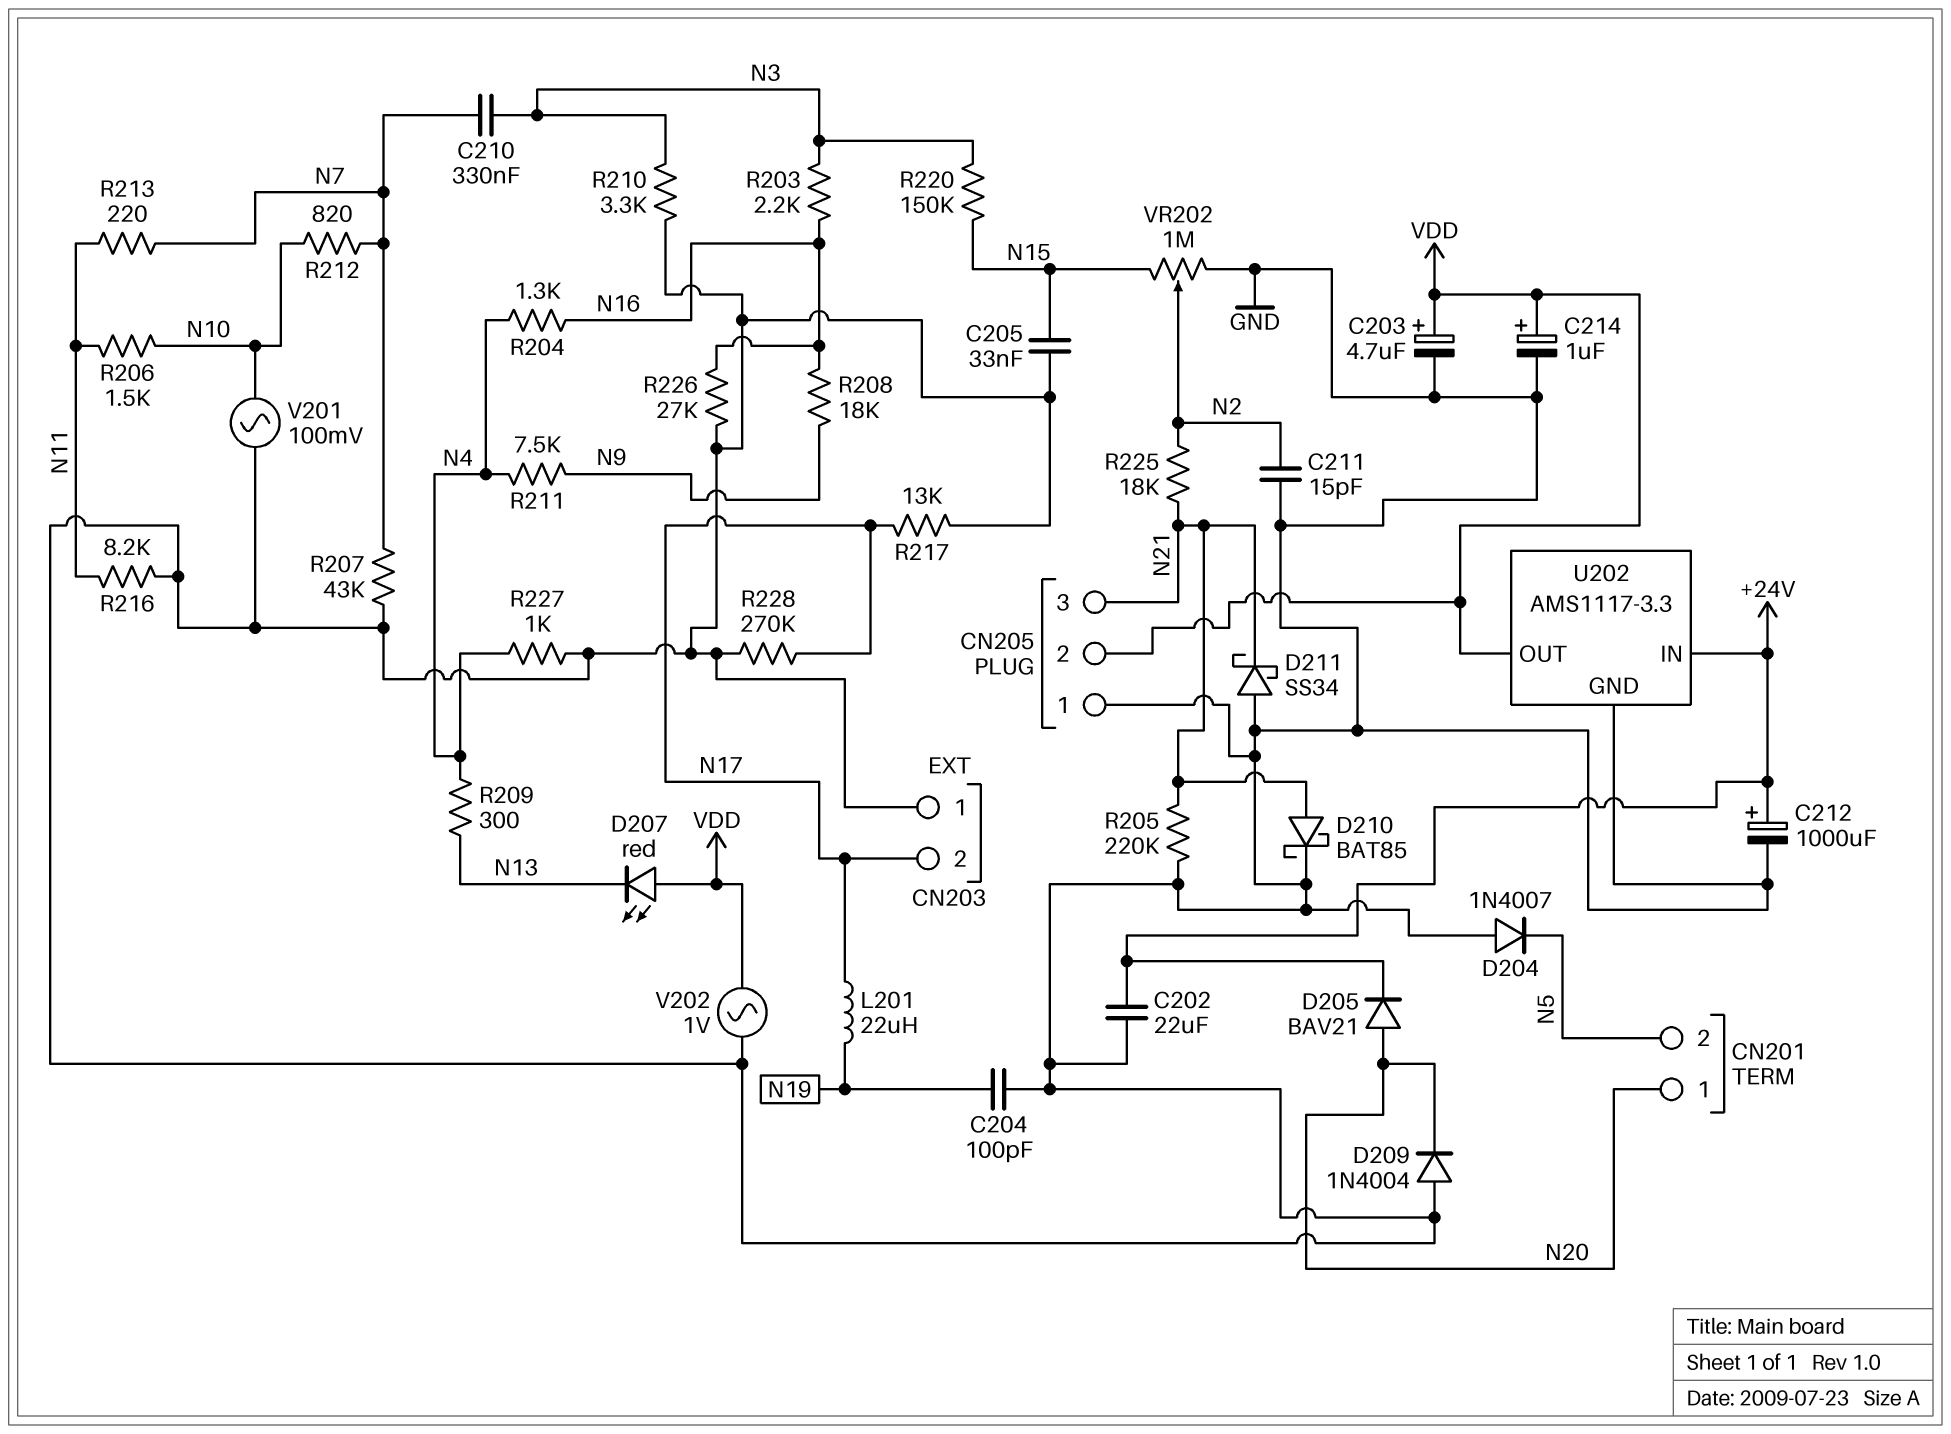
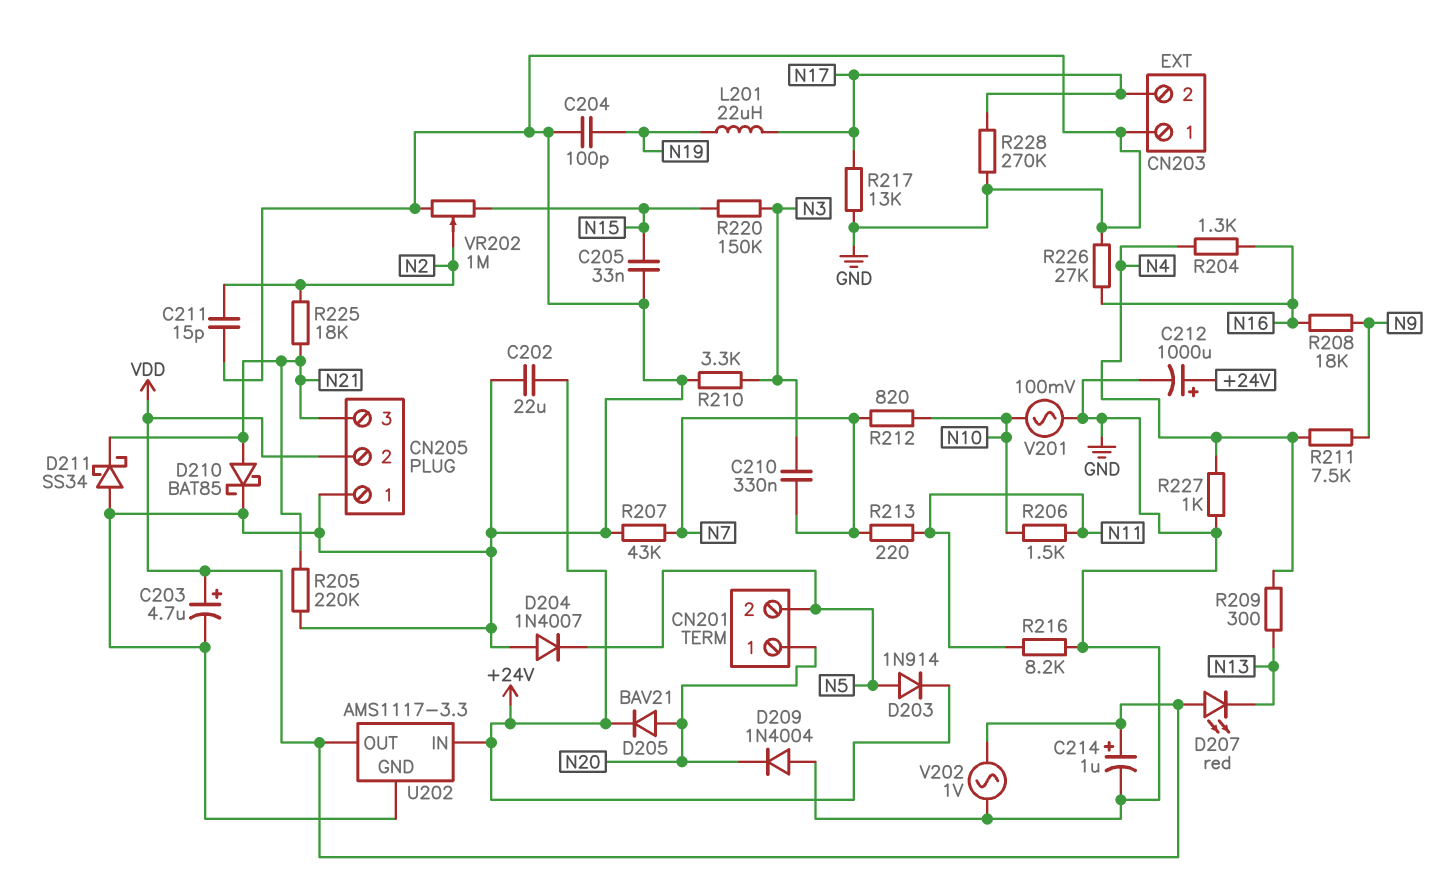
D203: none -> diode 1N914 (A N5, K +24V)
R203: 2.2k (N3, N16) -> none

